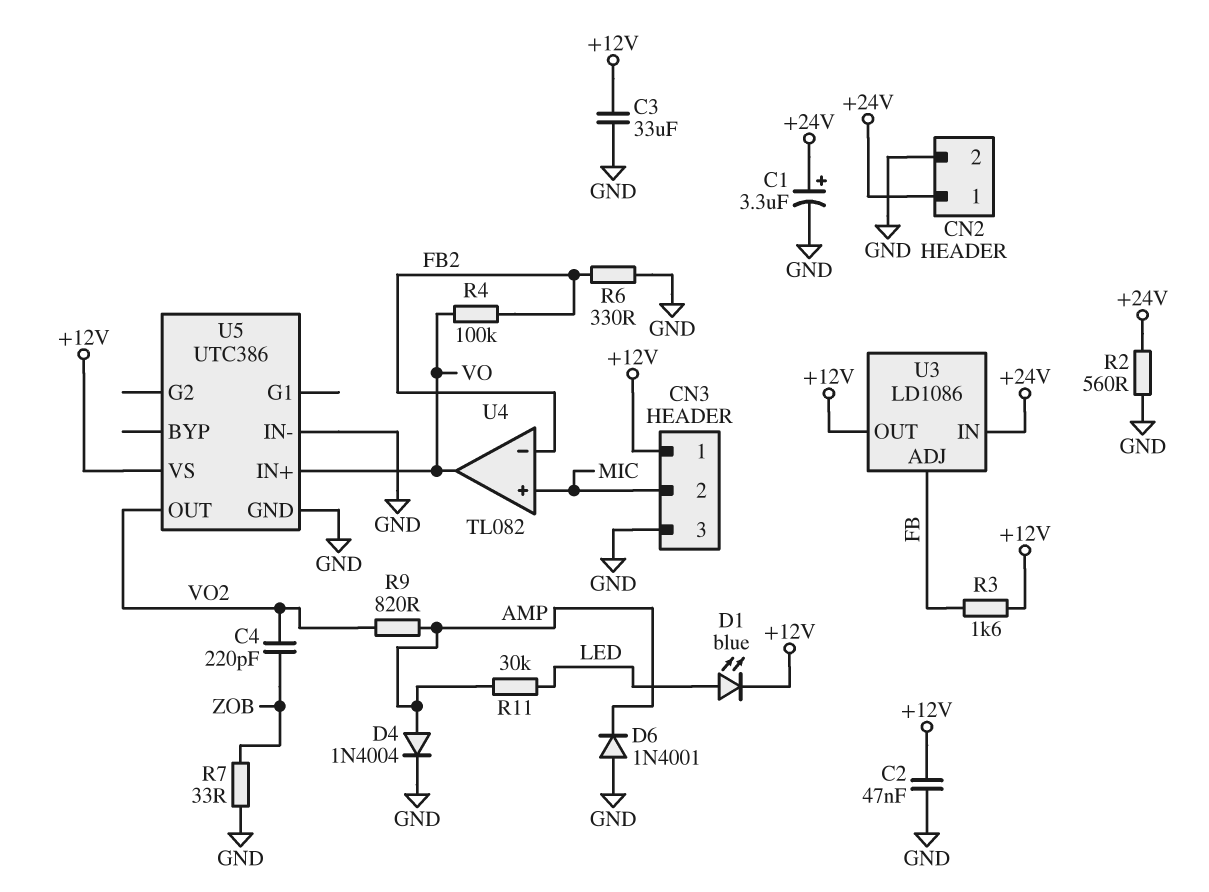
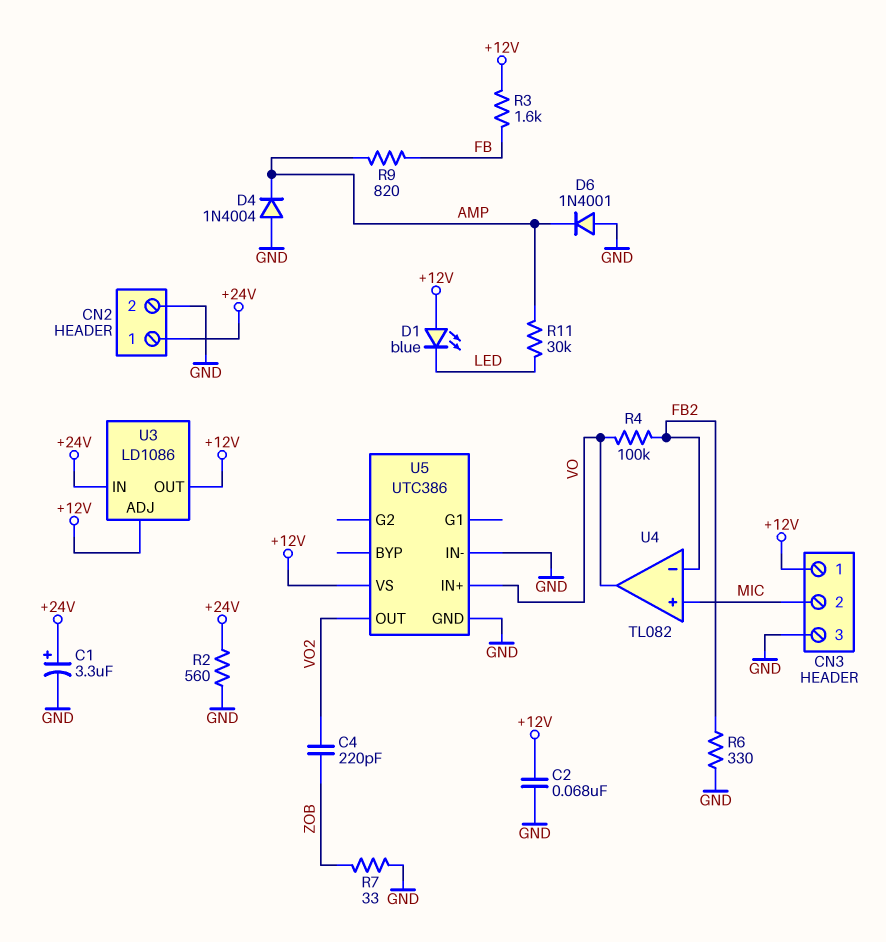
C2: 47nF (+12V, GND) -> 68nF (+12V, GND)
C3: 33uF (+12V, GND) -> none
D1: LED blue (A LED, K +12V) -> LED blue (A +12V, K LED)
D4: diode 1N4004 (A AMP, K GND) -> diode 1N4004 (A GND, K AMP)
R9: 820 (AMP, VO2) -> 820 (AMP, FB)
U3 pin ADJ: FB -> +12V

